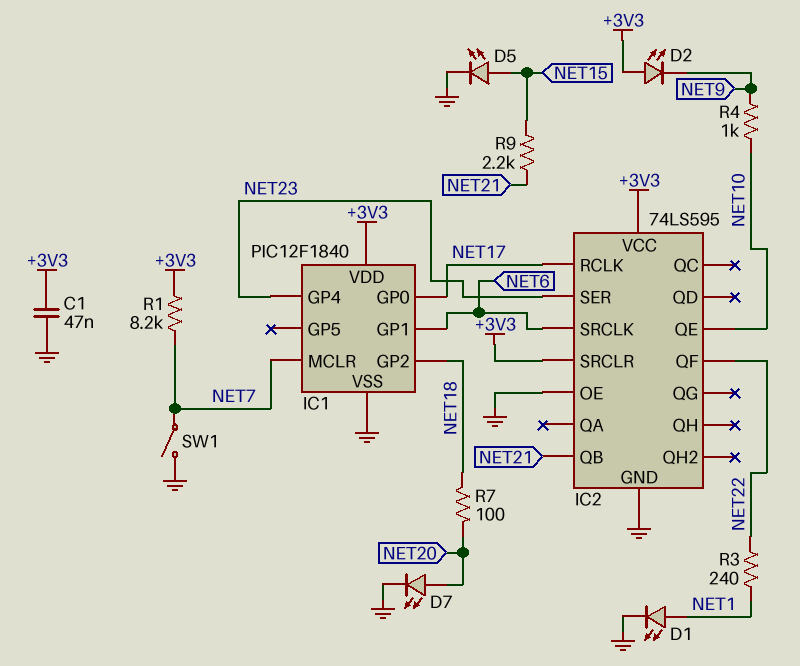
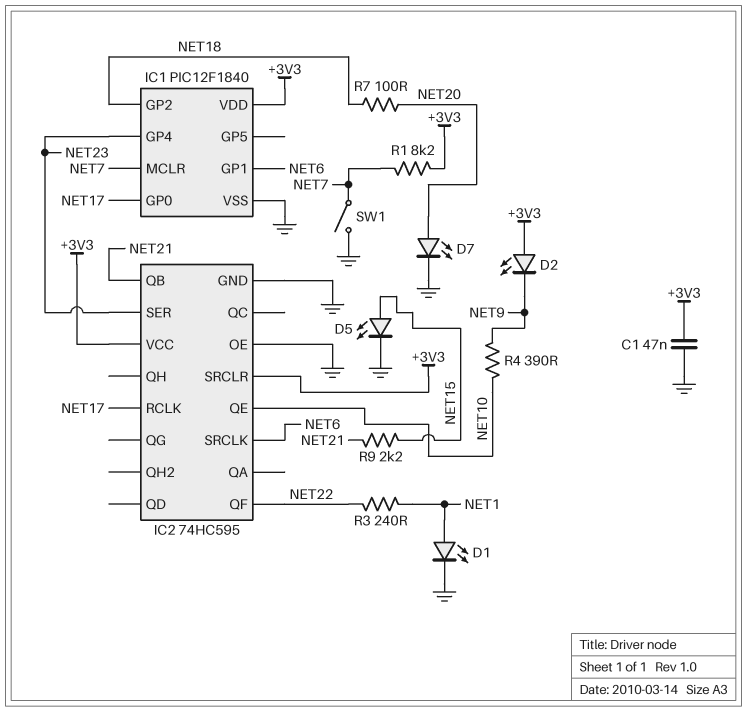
IC2: 74LS595 -> 74HC595
R4: 1k (NET9, NET10) -> 390 (NET9, NET10)

